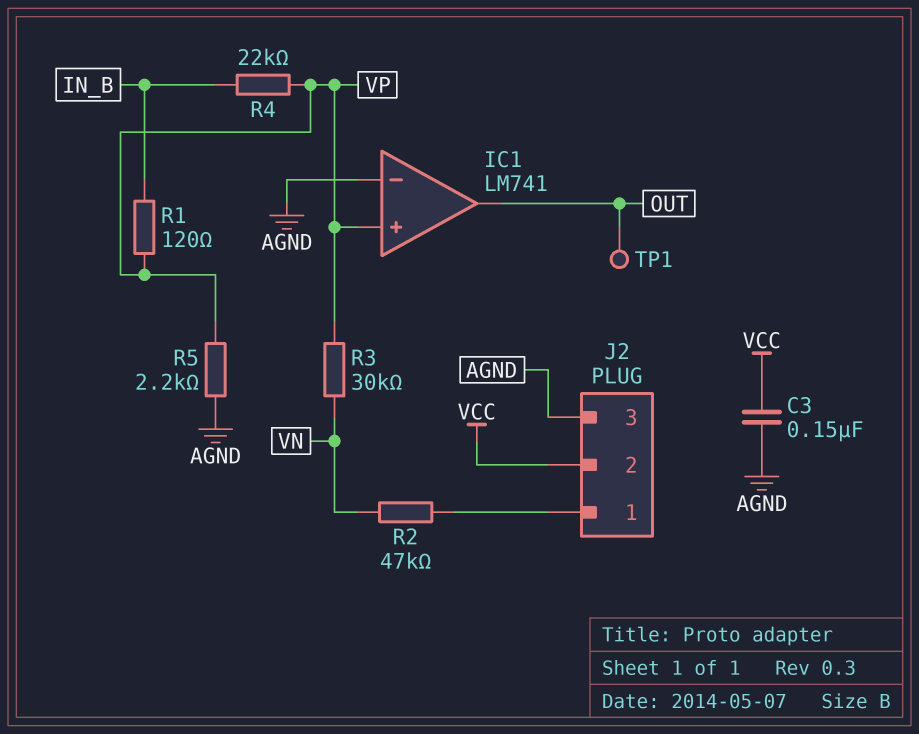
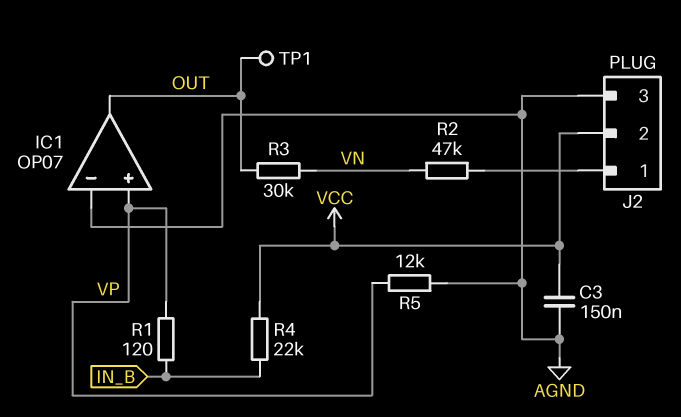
IC1: LM741 -> OP07
R3: 30k (VN, VP) -> 30k (OUT, VN)
R4: 22k (IN_B, VP) -> 22k (IN_B, VCC)
R5: 2.2k (AGND, VP) -> 12k (AGND, VP)

